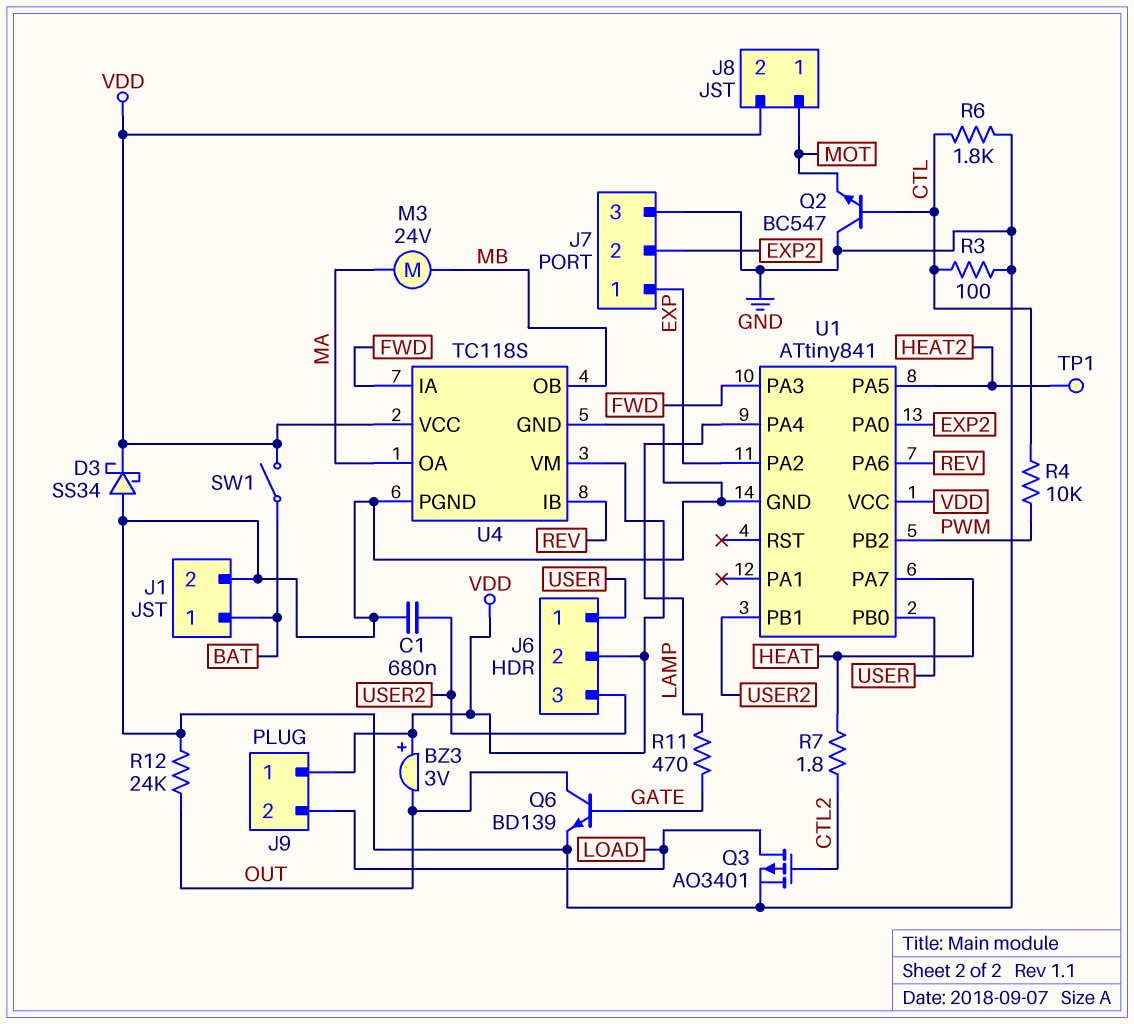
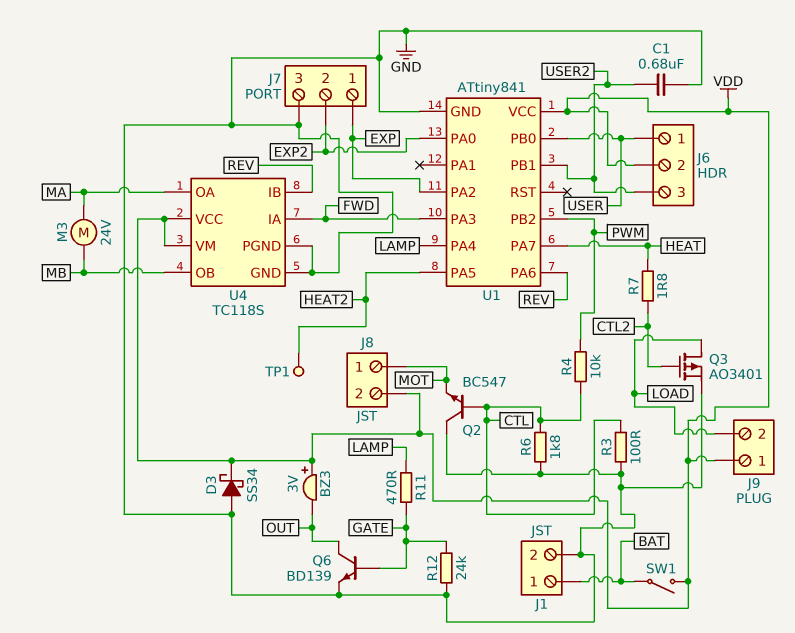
R12: 24k (GND, OUT) -> 24k (GATE, GND)

